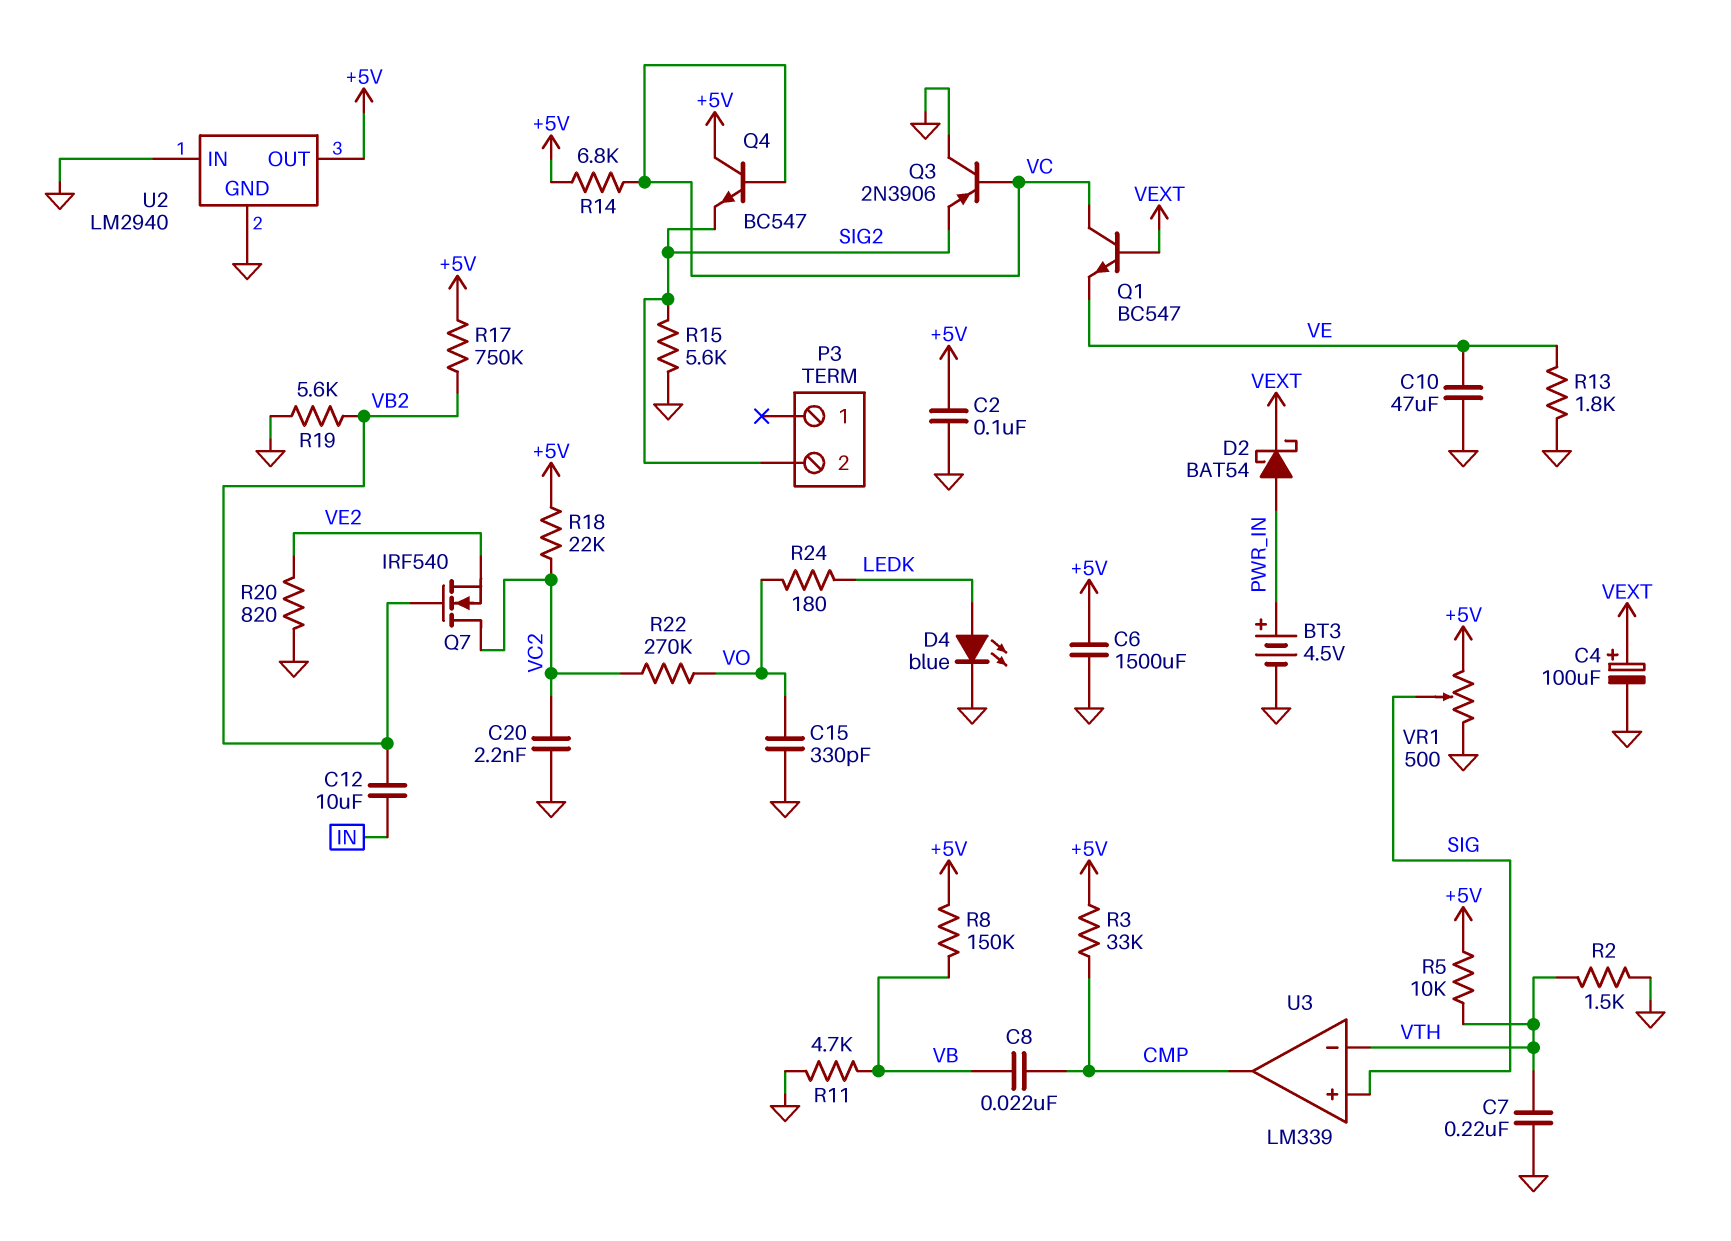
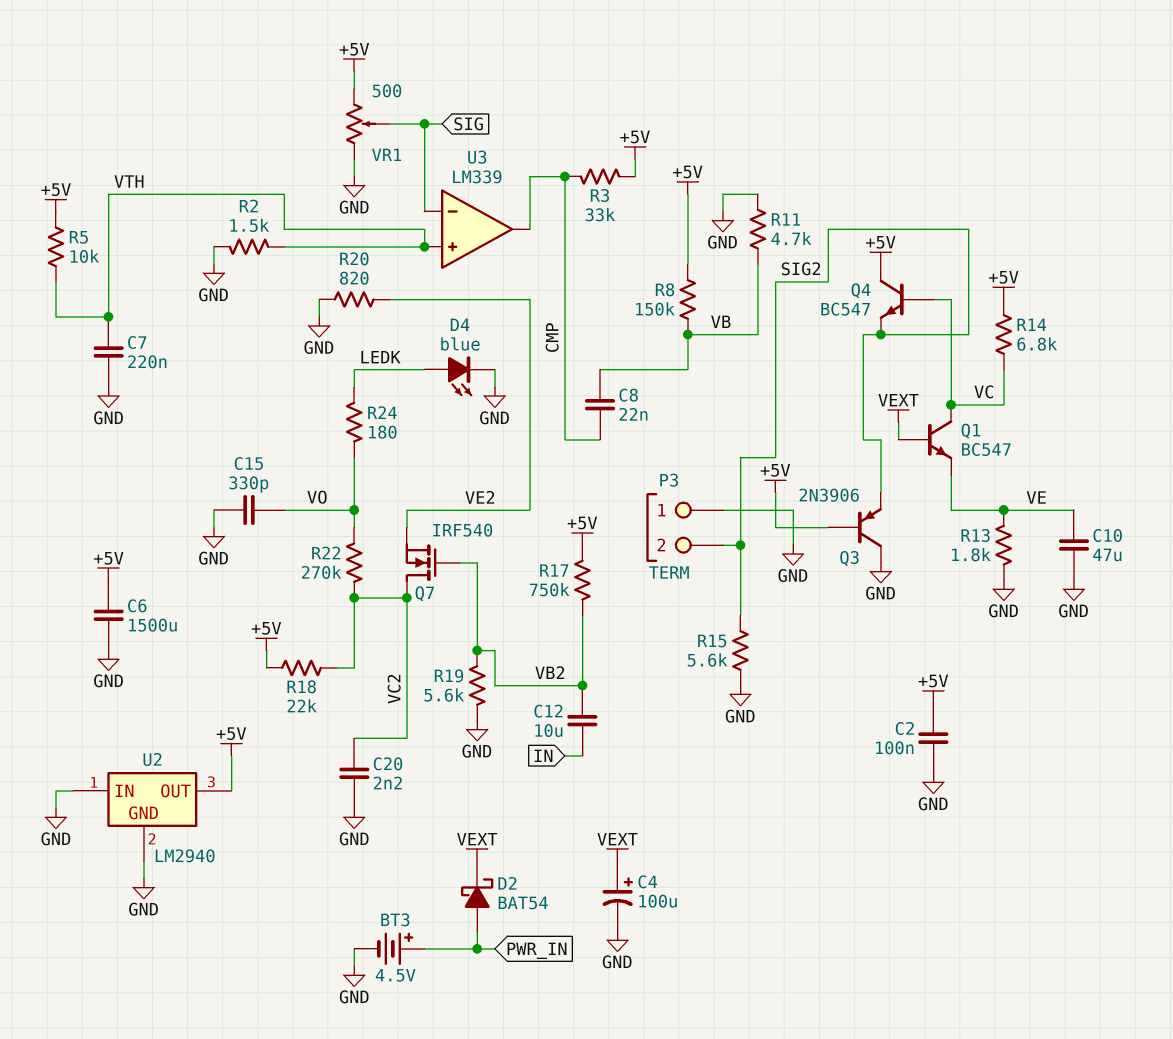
P3 pin 1: none -> GND
Q3: PNP 2N3906 (B VC, C GND, E SIG2) -> PNP 2N3906 (B +5V, C GND, E SIG2)
U3 pin in+: SIG -> VTH
U3 pin in-: VTH -> SIG

